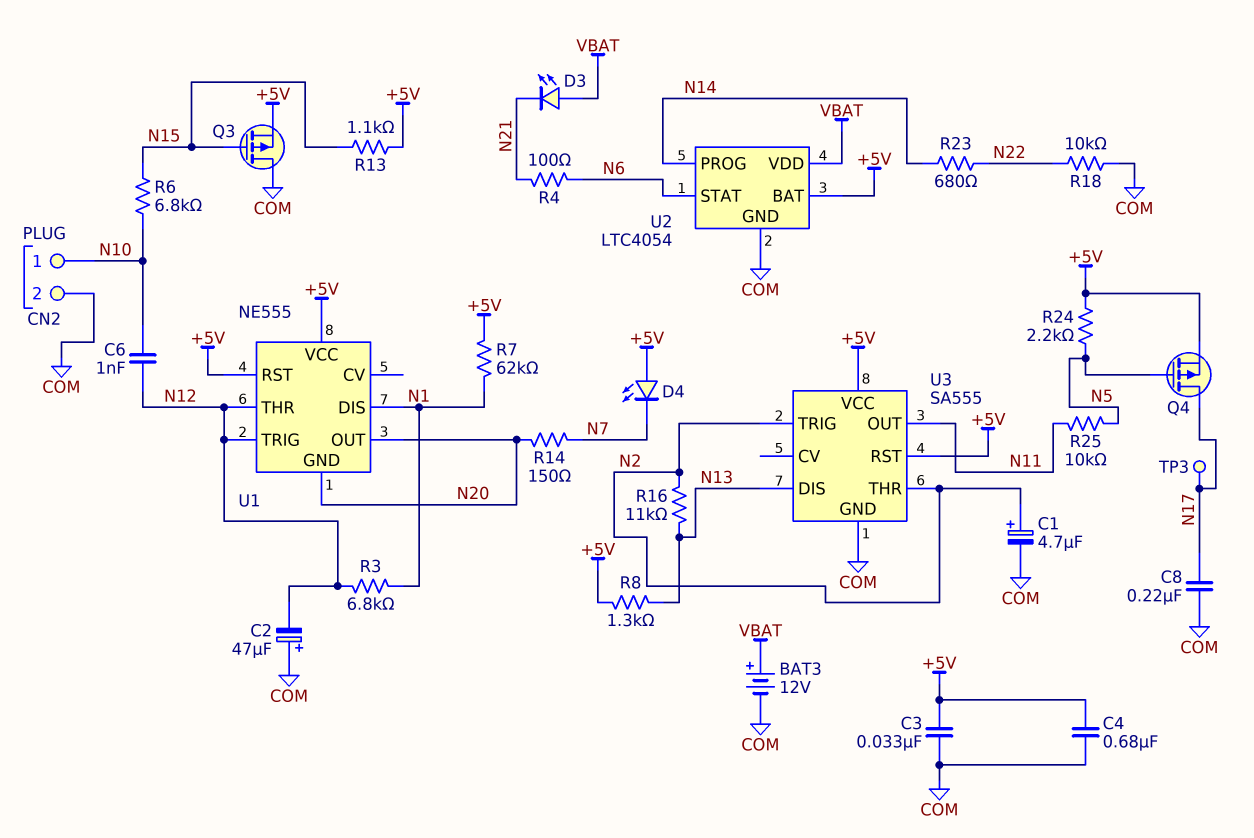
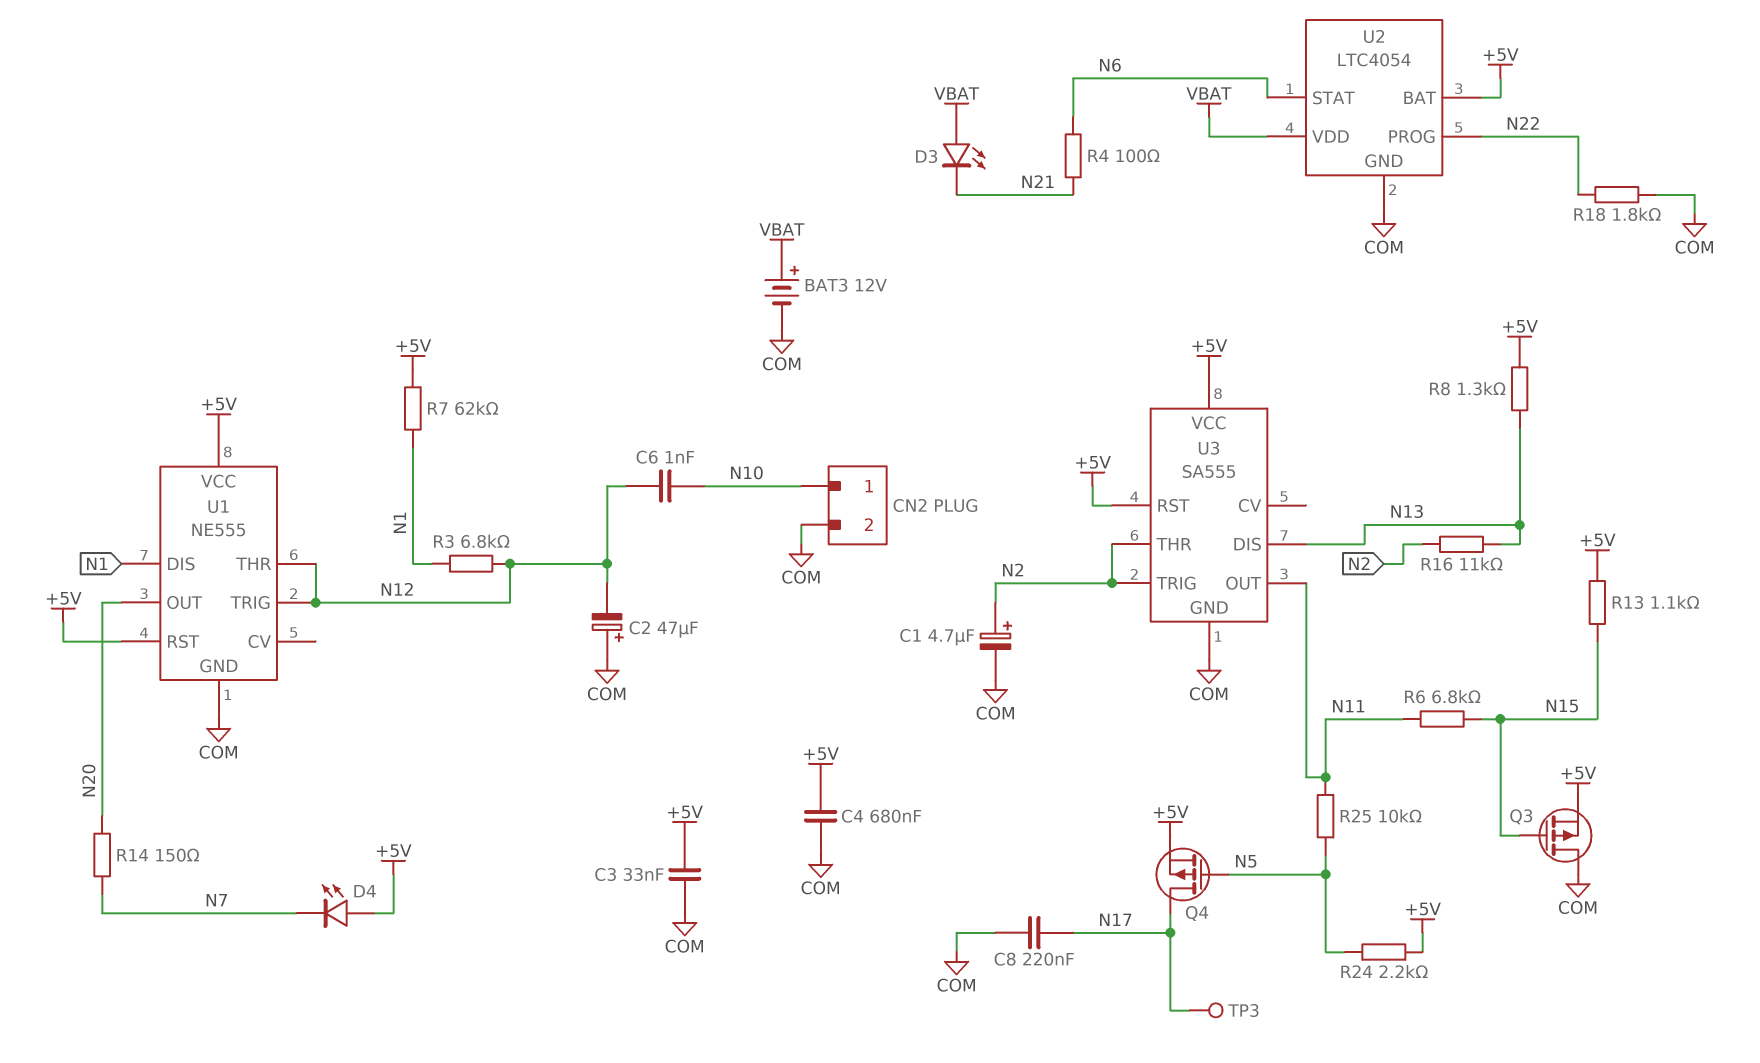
R6: 6.8k (N10, N15) -> 6.8k (N11, N15)
R18: 10k (COM, N22) -> 1.8k (COM, N22)
R23: 680 (N14, N22) -> none
U1 pin GND: N20 -> COM
U2 pin PROG: N14 -> N22

